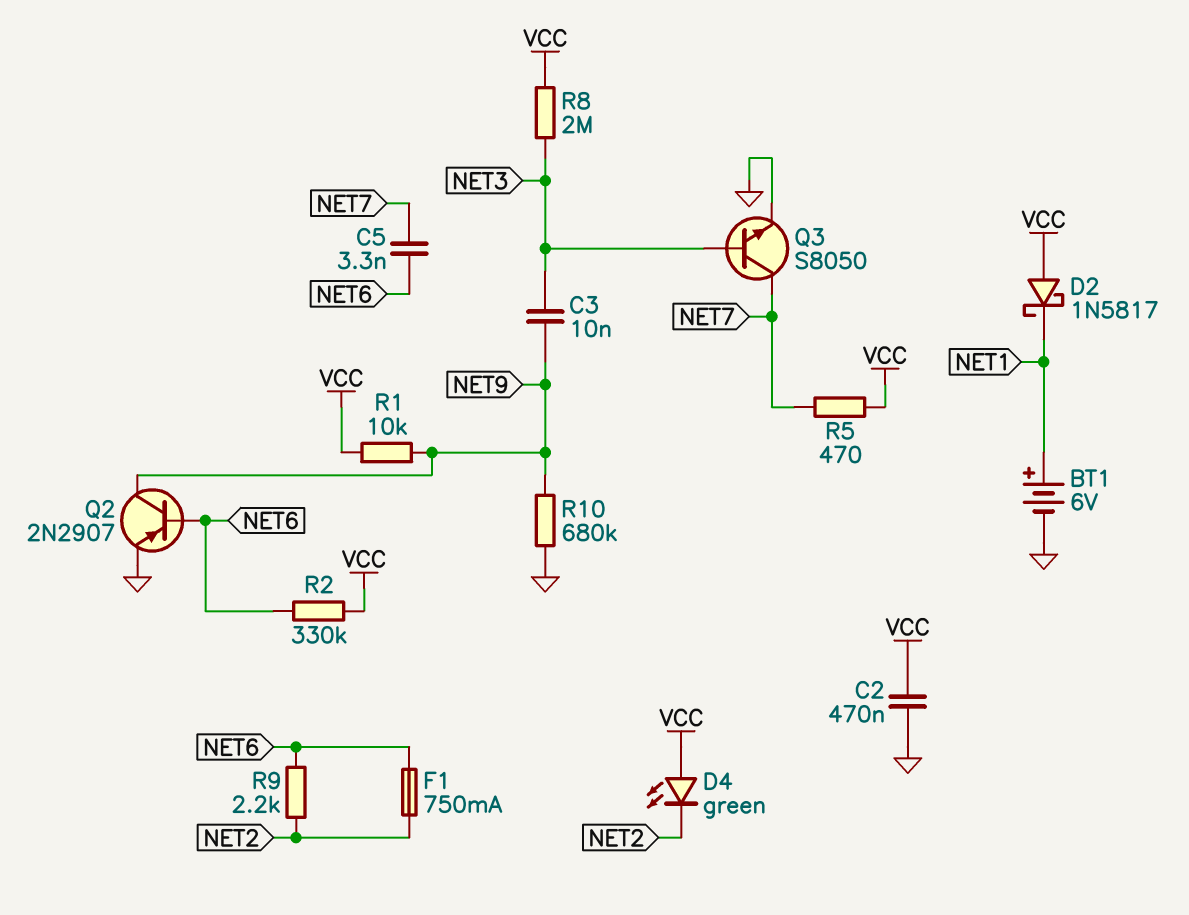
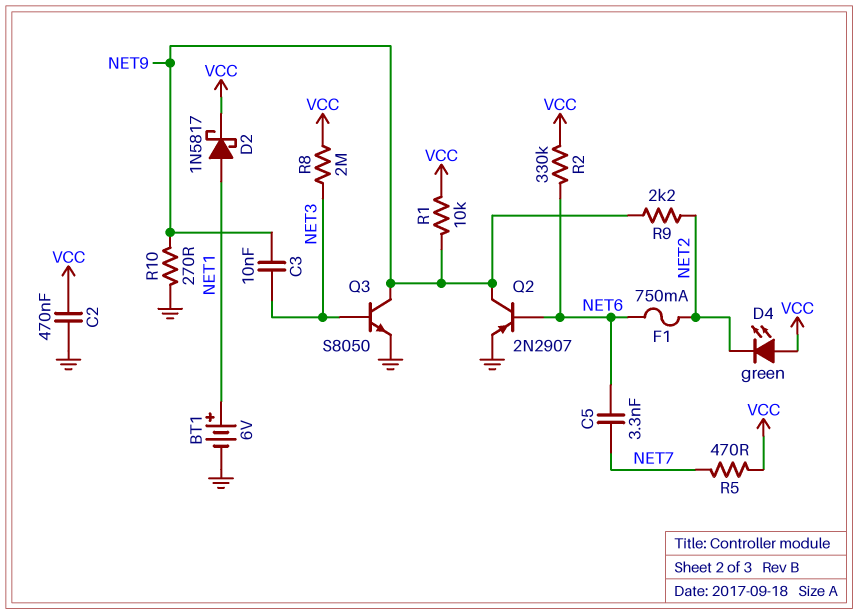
D2: schottky 1N5817 (A VCC, K NET1) -> schottky 1N5817 (A NET1, K VCC)
Q3: NPN S8050 (B NET3, C NET7, E GND) -> NPN S8050 (B NET3, C NET9, E GND)
R9: 2.2k (NET2, NET6) -> 2.2k (NET2, NET9)
R10: 680k (GND, NET9) -> 270 (GND, NET9)

